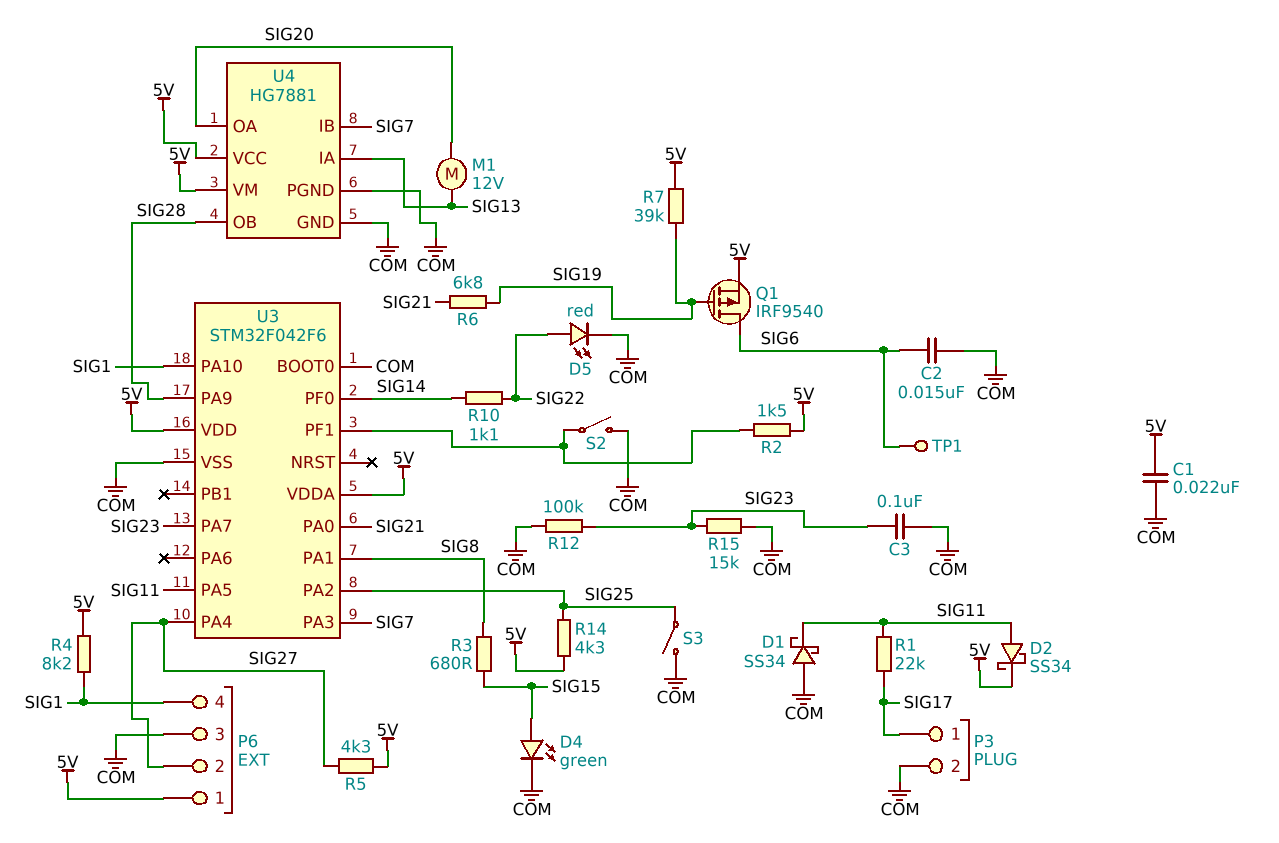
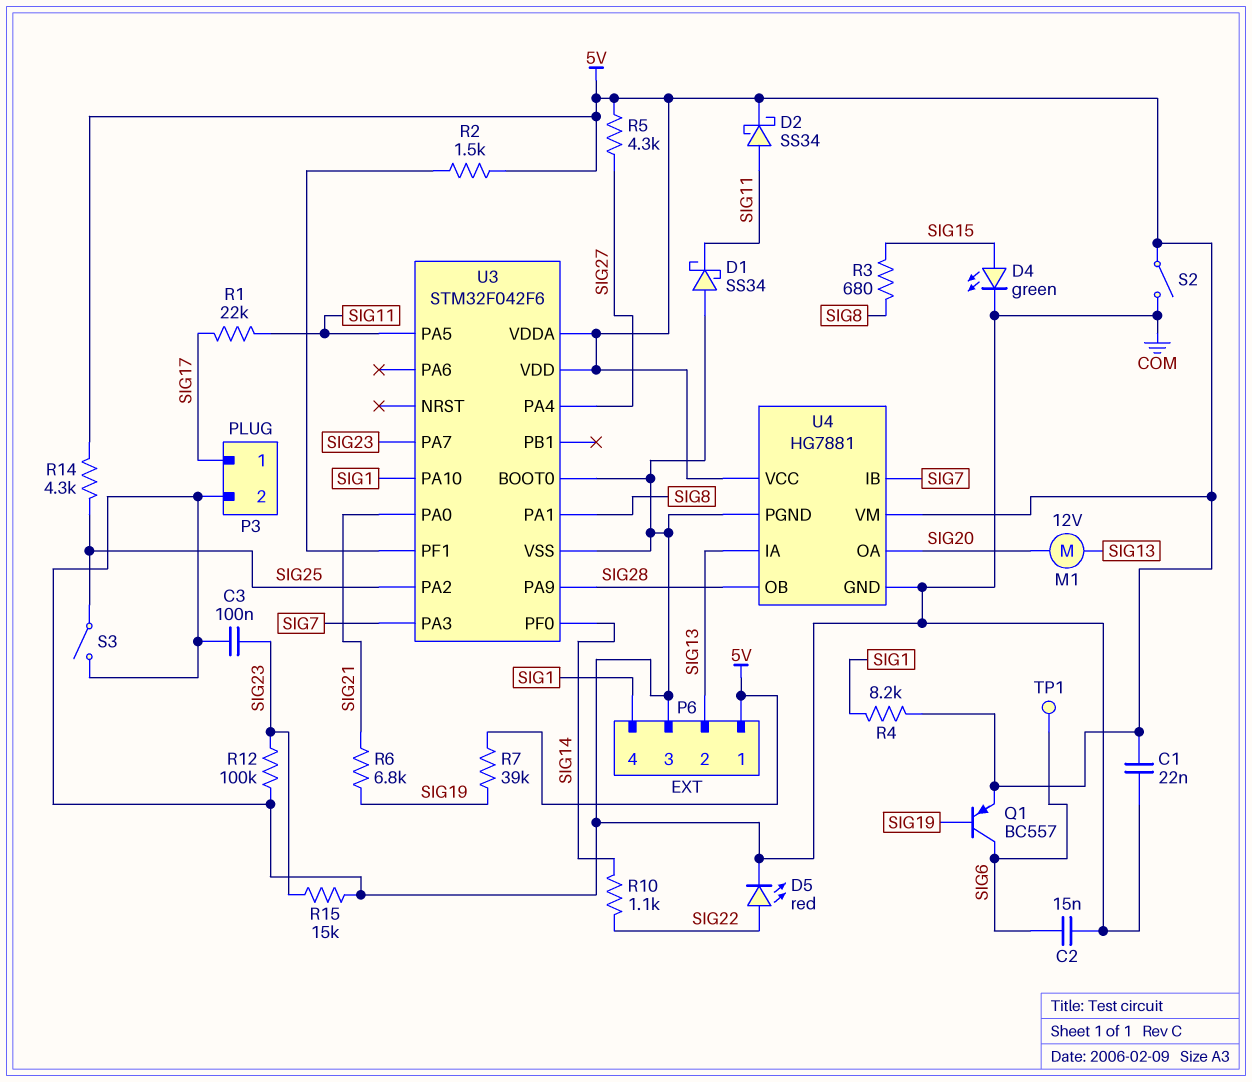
P6 pin 2: SIG27 -> SIG13
Q1: PMOS IRF9540 (G SIG19, D SIG6, S 5V) -> PNP BC557 (B SIG19, C SIG6, E 5V)
S2: switch (COM, U3/PF1) -> switch (5V, COM)

